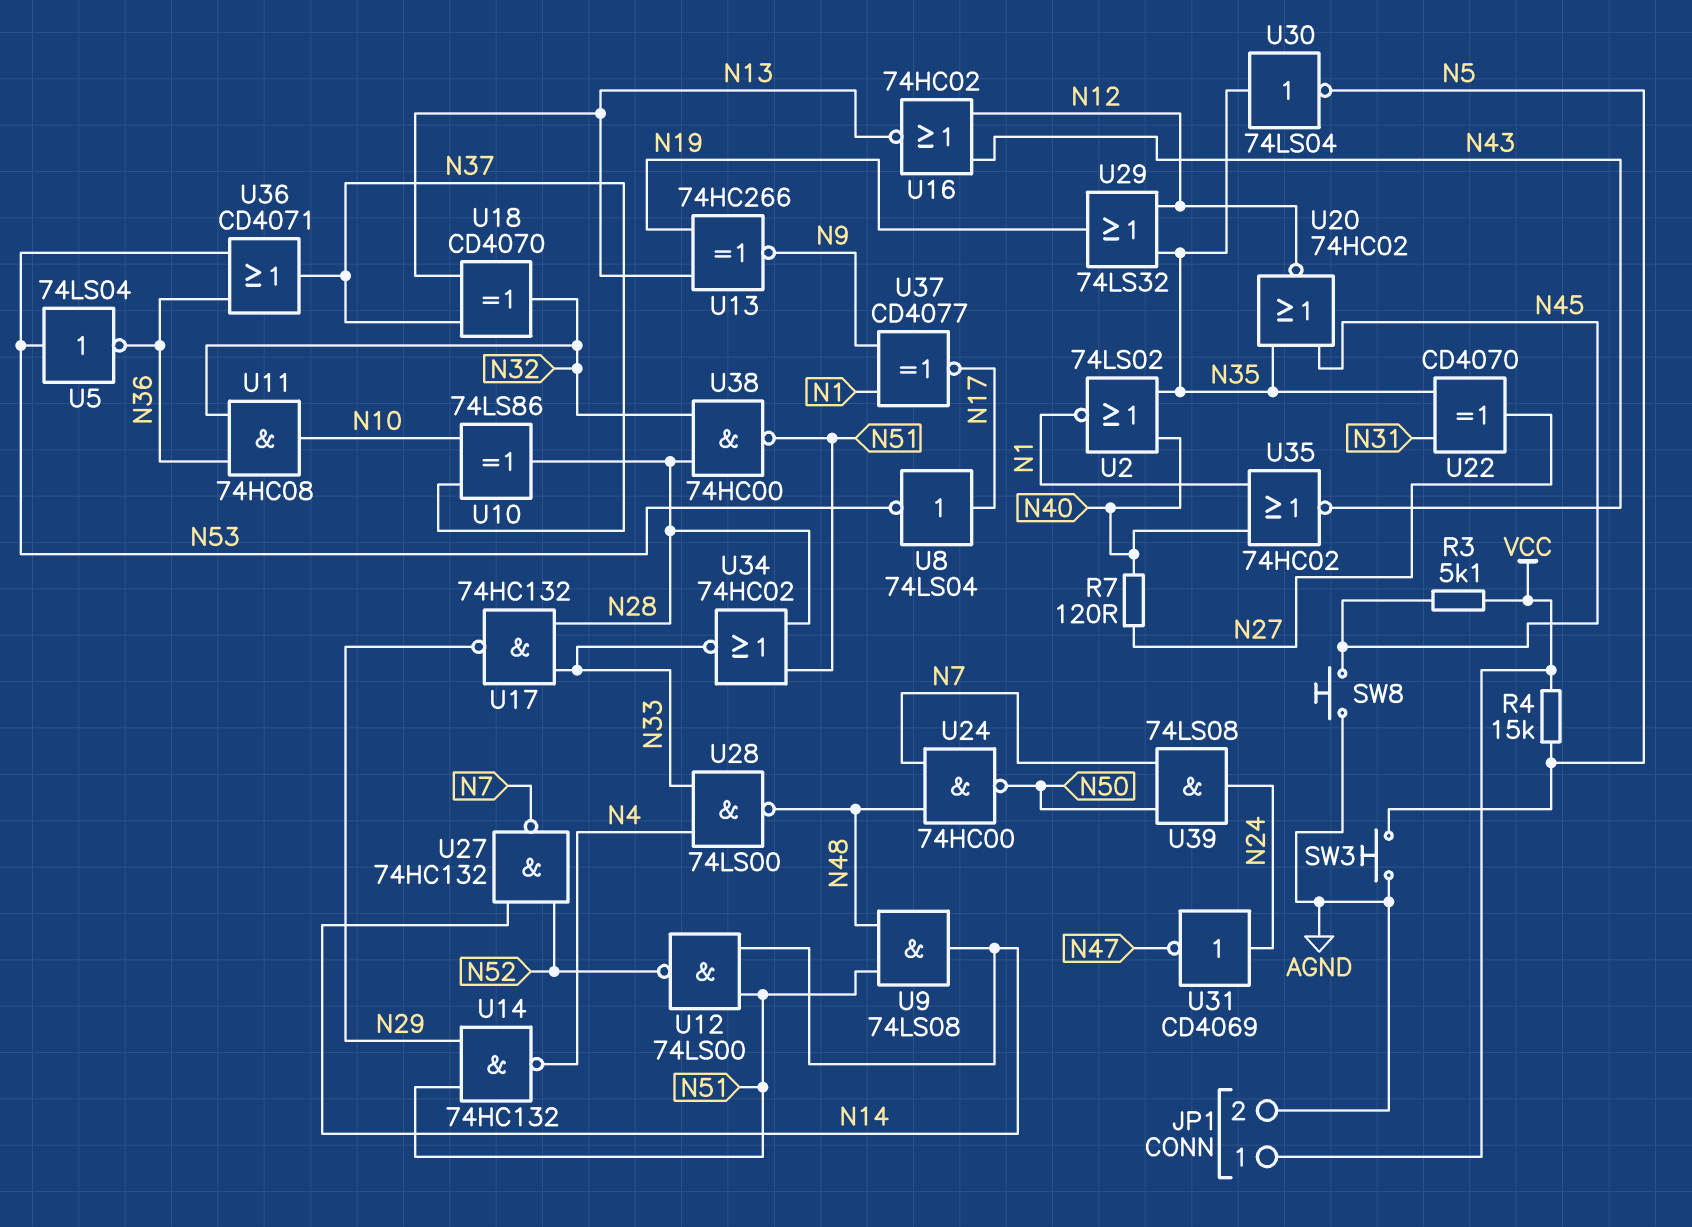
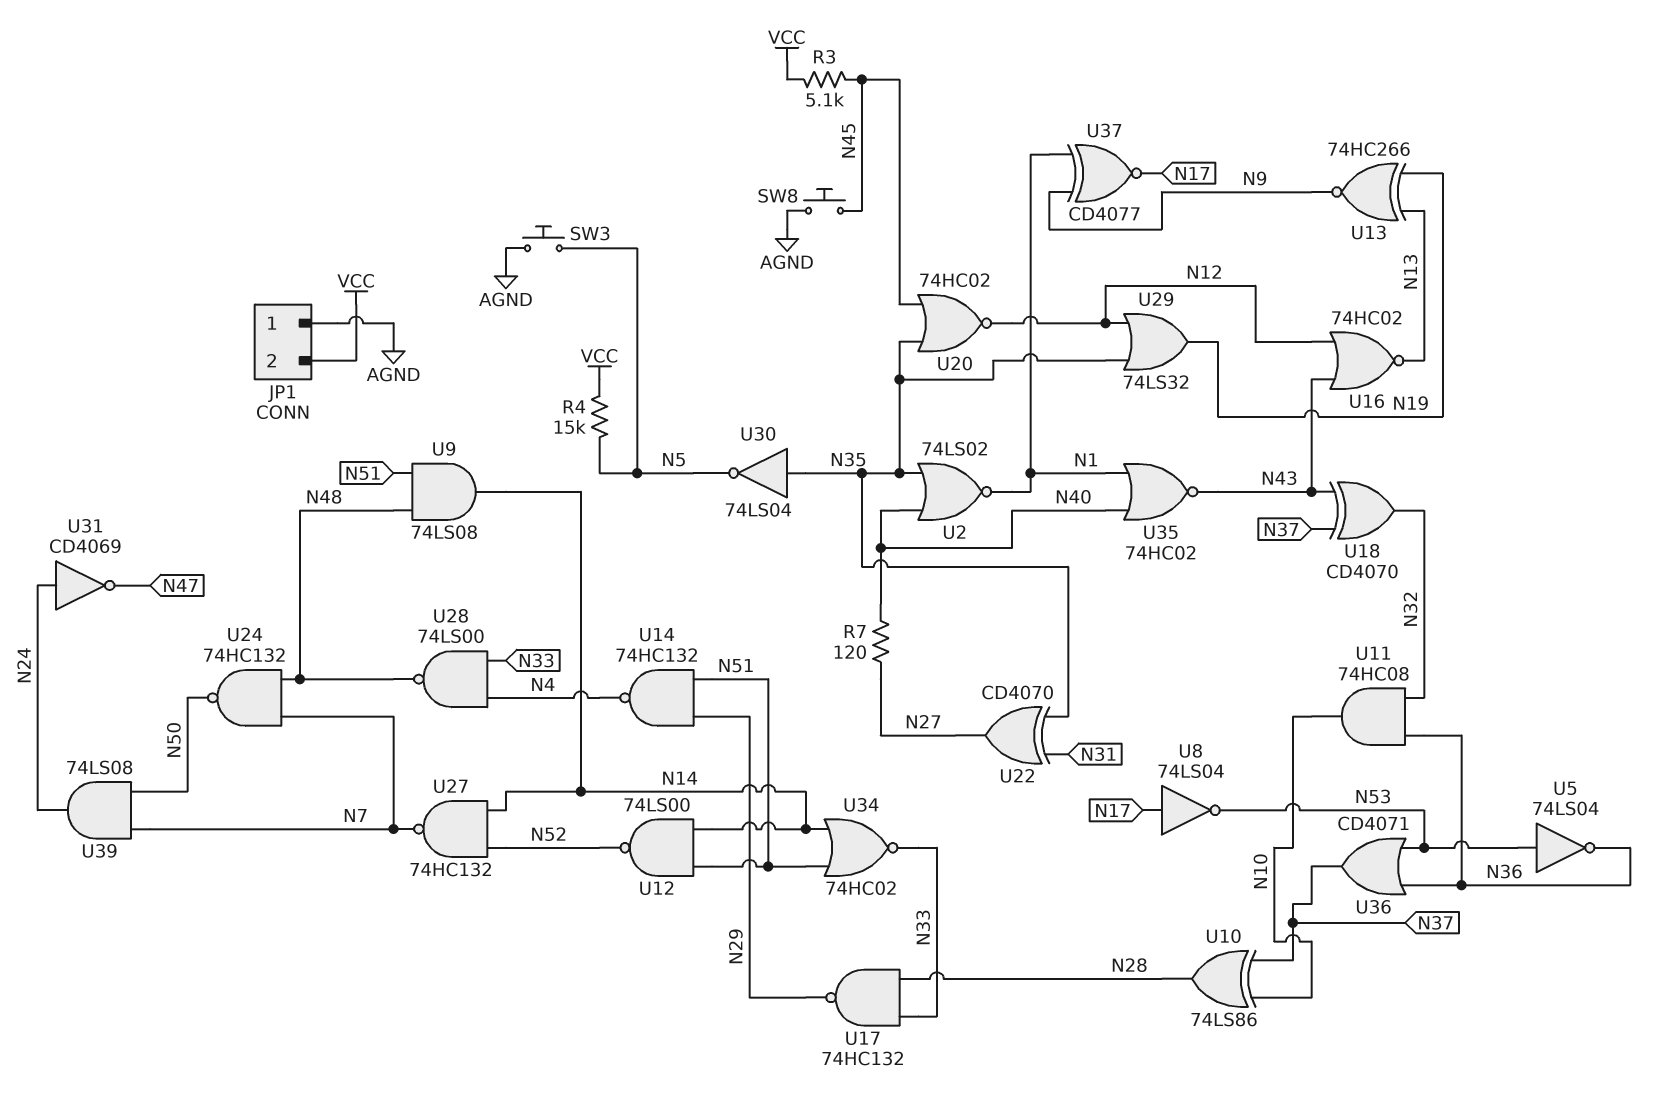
JP1 pin 1: VCC -> AGND
JP1 pin 2: AGND -> VCC
U18: XOR CD4070 (in N13, in N37, out N32) -> XOR CD4070 (in N37, in N43, out N32)
U24: NAND 74HC00 (in N7, in N48, out N50) -> NAND 74HC132 (in N7, in N48, out N50)
U34: NOR 74HC02 (in N28, in N51, out N33) -> NOR 74HC02 (in N14, in N51, out N33)
U38: NAND 74HC00 (in N28, in N32, out N51) -> none

